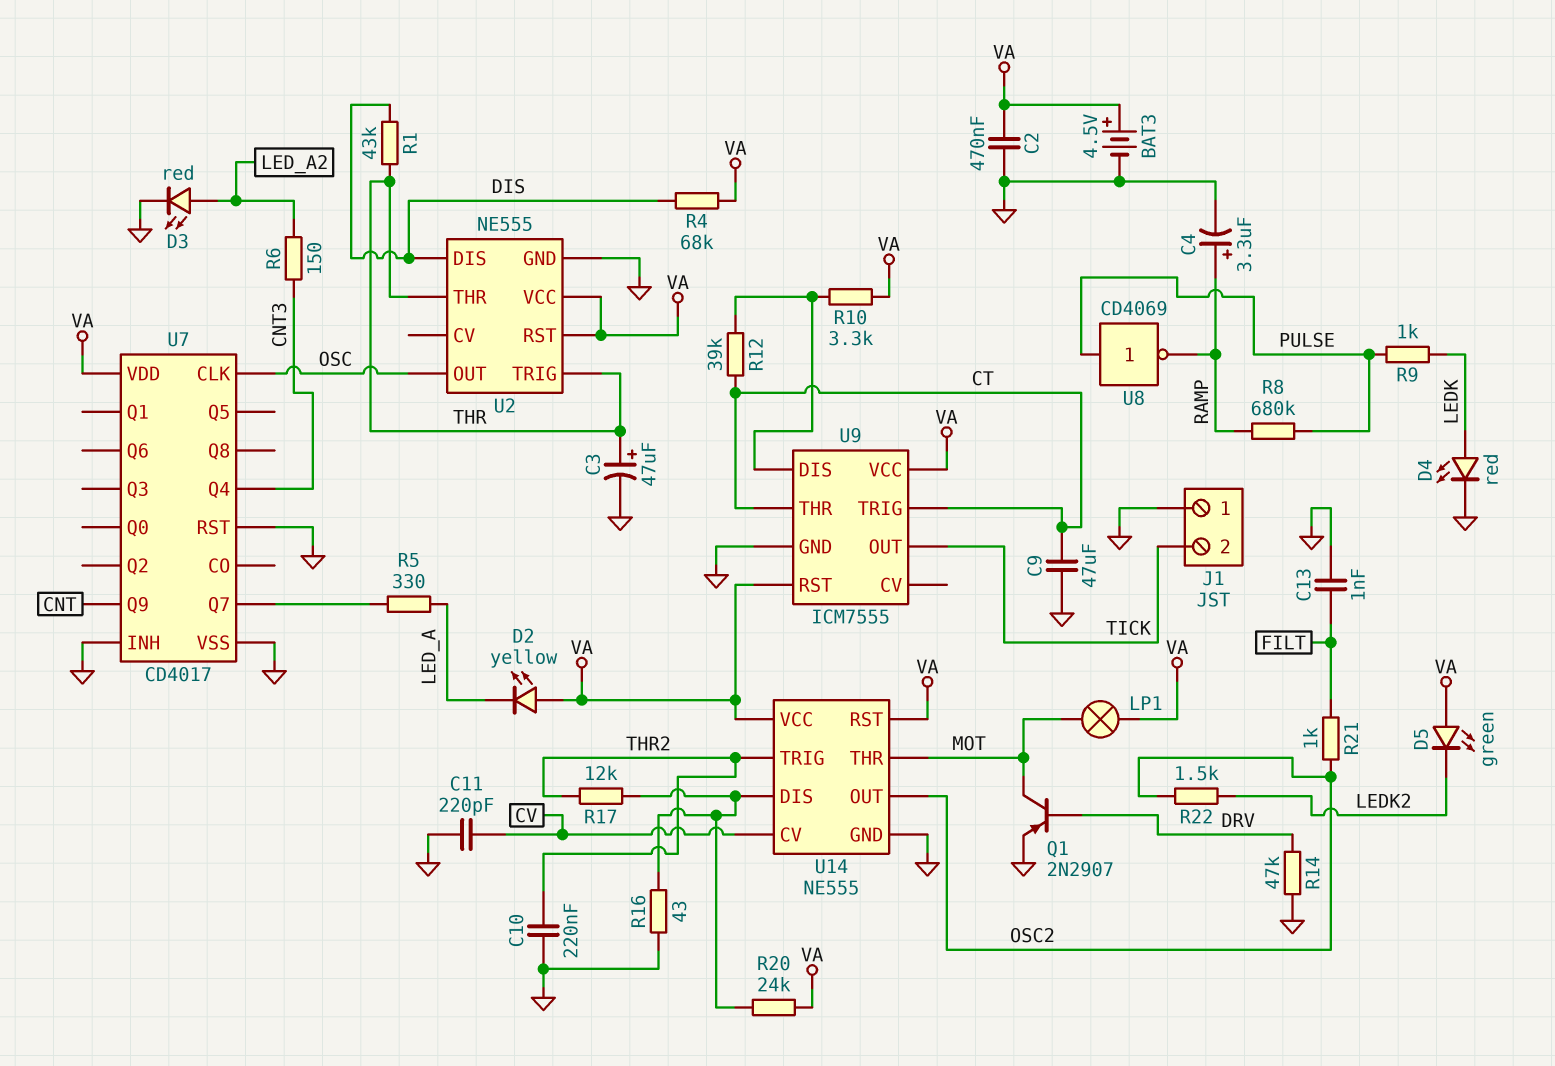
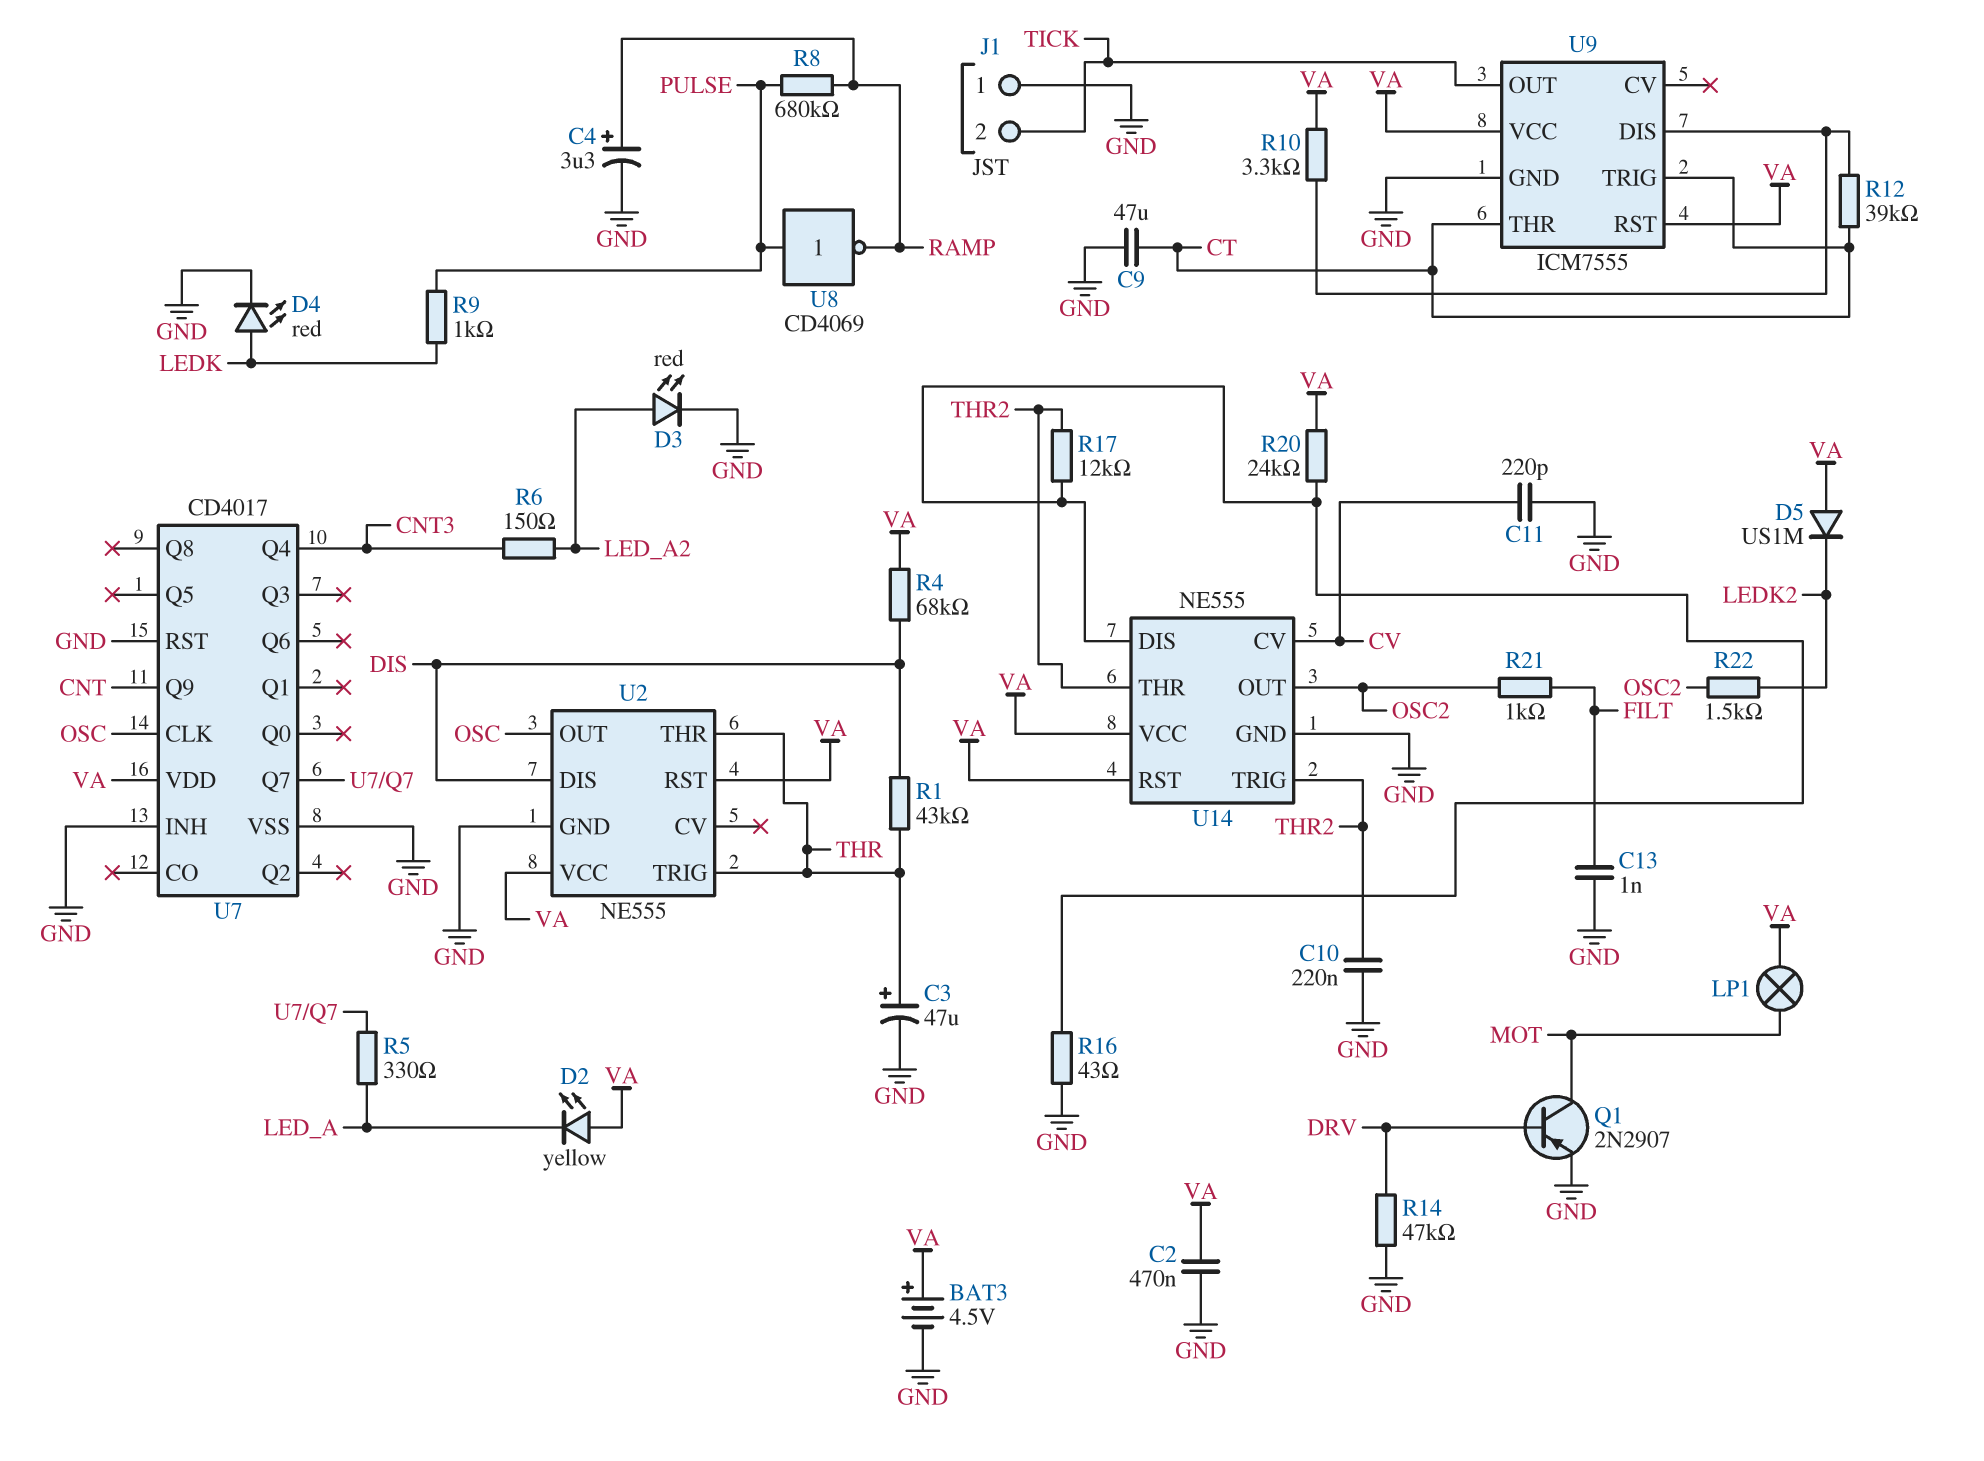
D5: LED green (A VA, K LEDK2) -> diode US1M (A VA, K LEDK2)
U14 pin THR: MOT -> THR2

